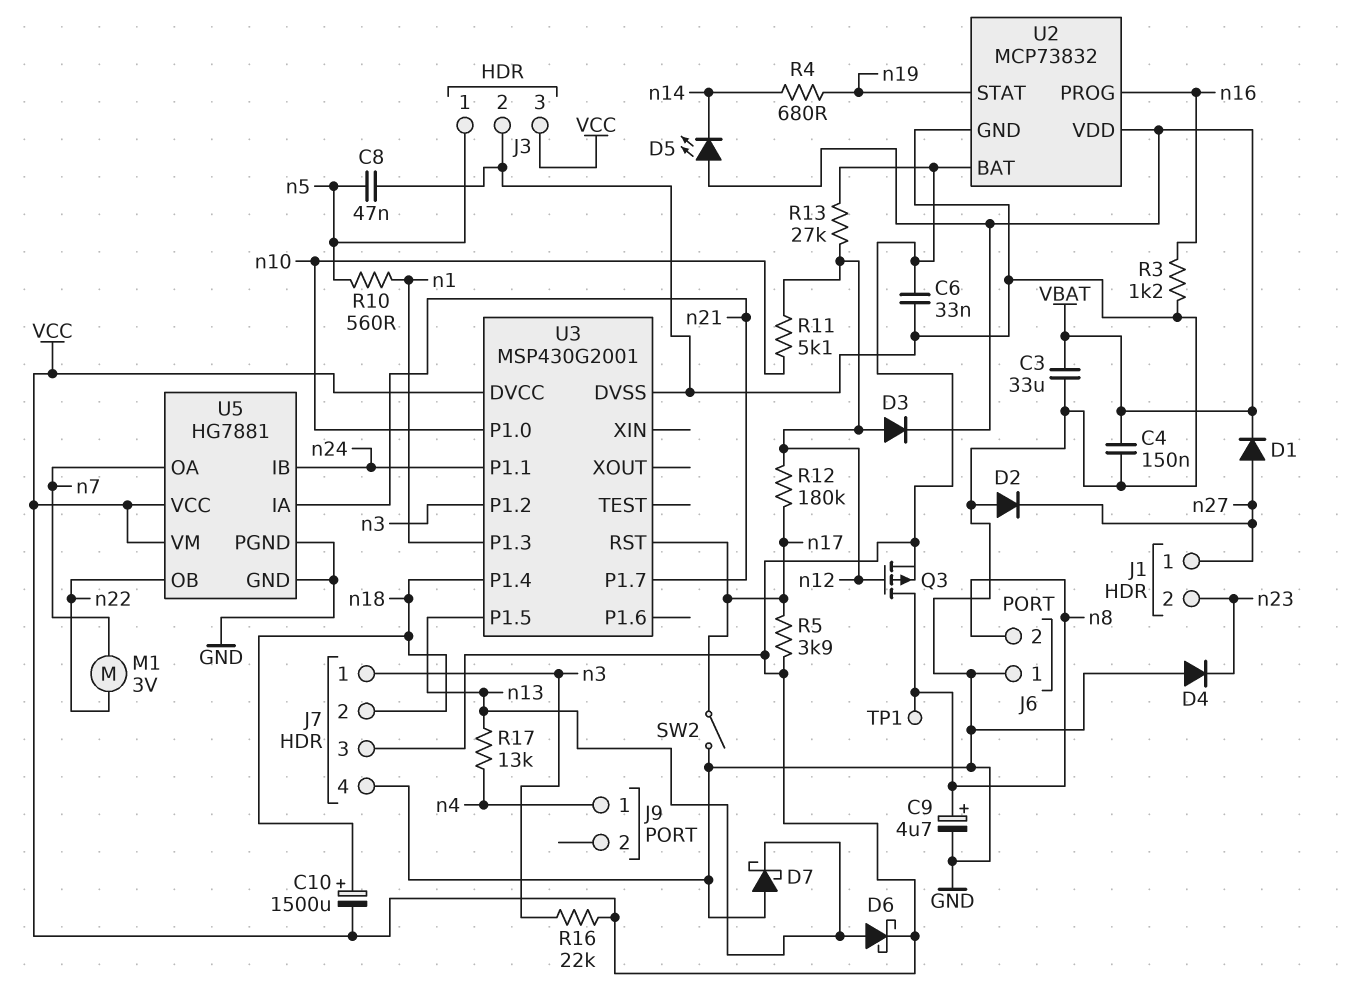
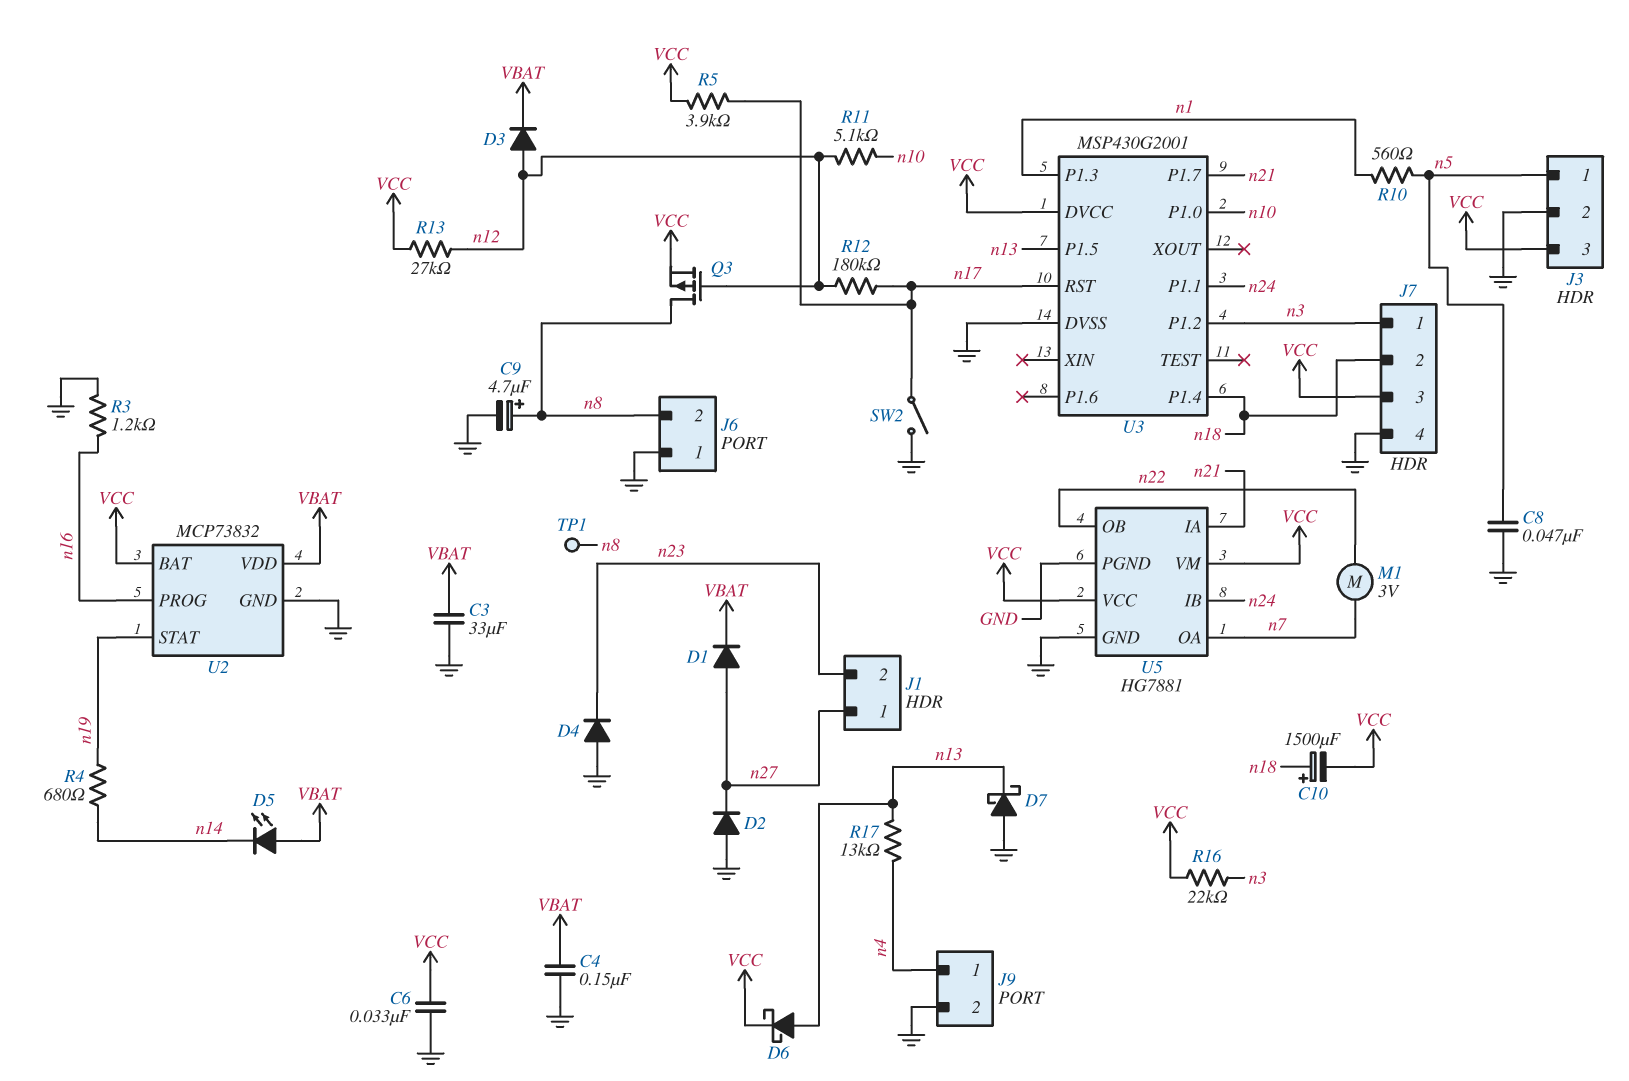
J9 pin 2: none -> GND

